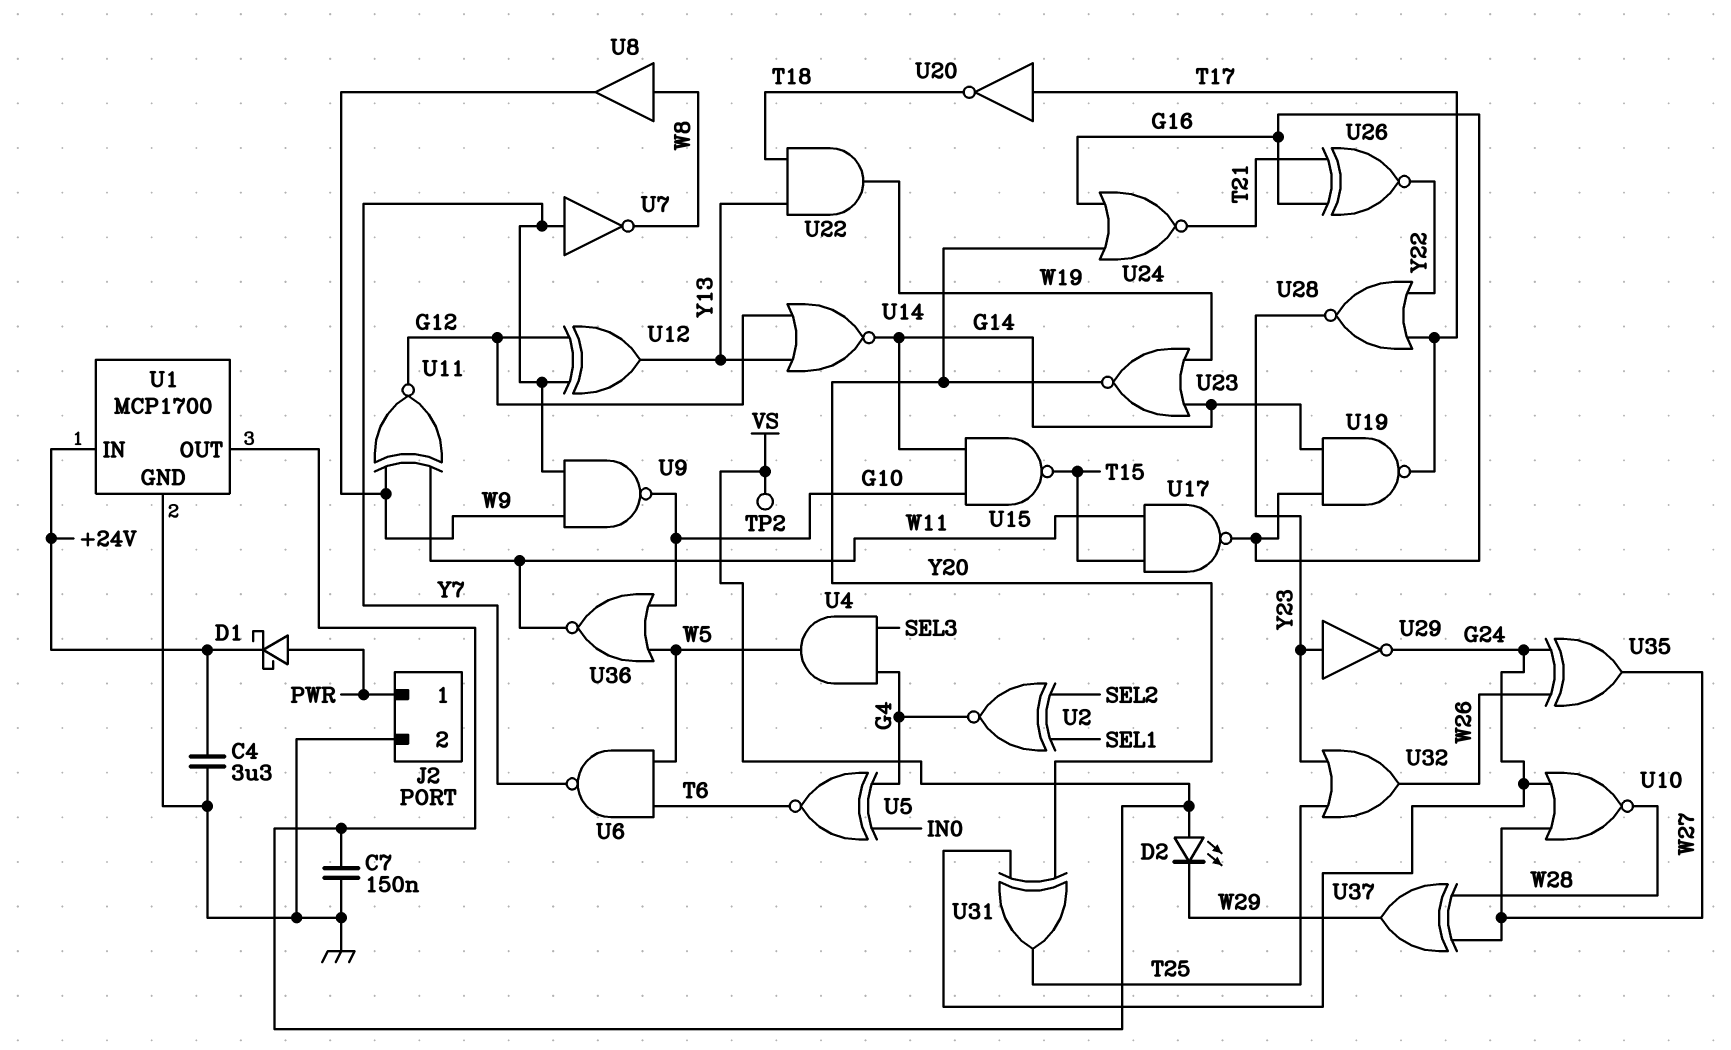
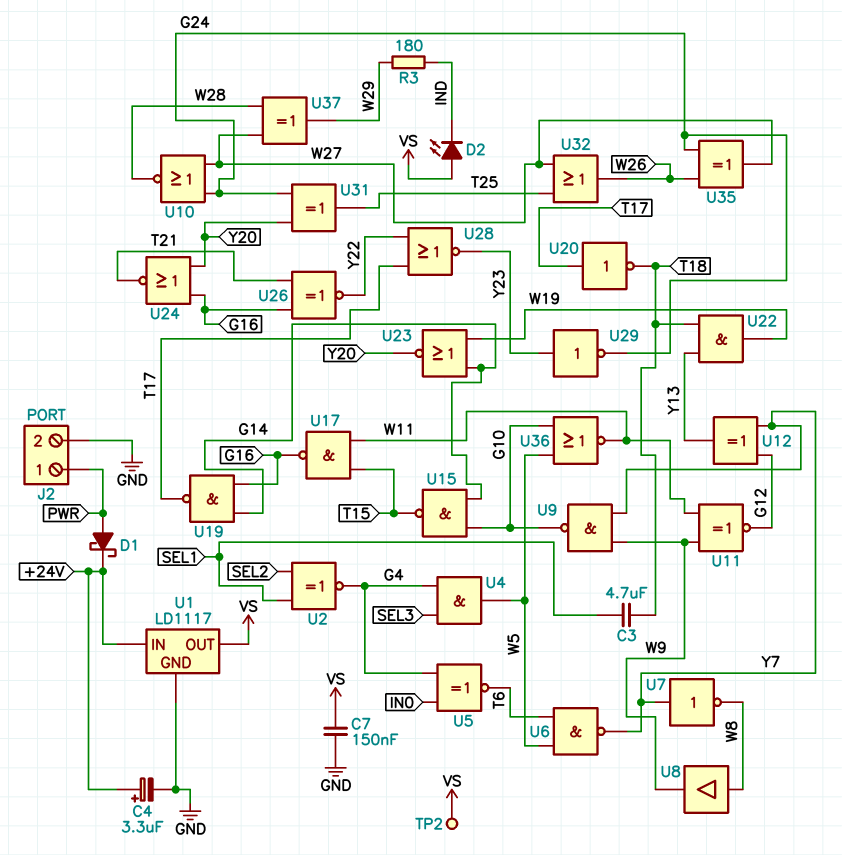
C3: none -> 4.7uF (SEL1, T18)
C4: 3.3uF (+24V, GND) -> 3.3uF (plus +24V, minus GND)
D2: LED (A VS, K W29) -> LED (A VS, K IND)
R3: none -> 180 (IND, W29)
U1: MCP1700 -> LD1117
U14: NOR (in G12, in Y13, out G14) -> none
U32: OR (in T25, in Y23, out W26) -> OR (in T25, in W27, out W26)

